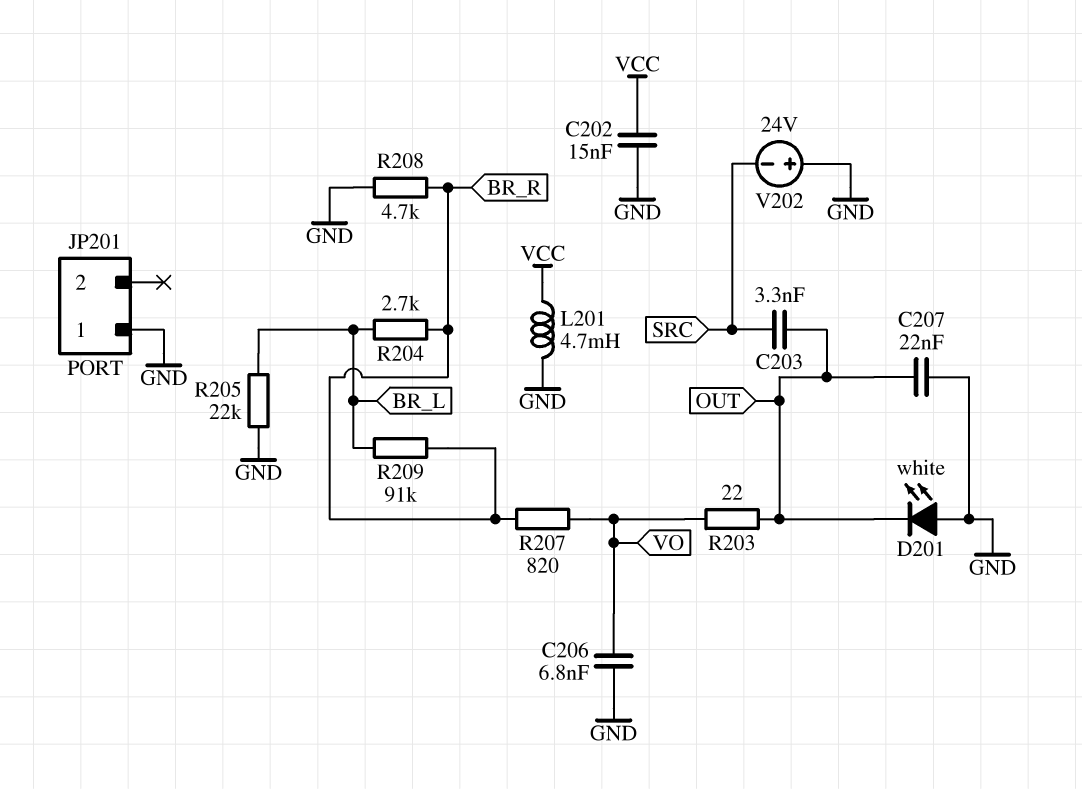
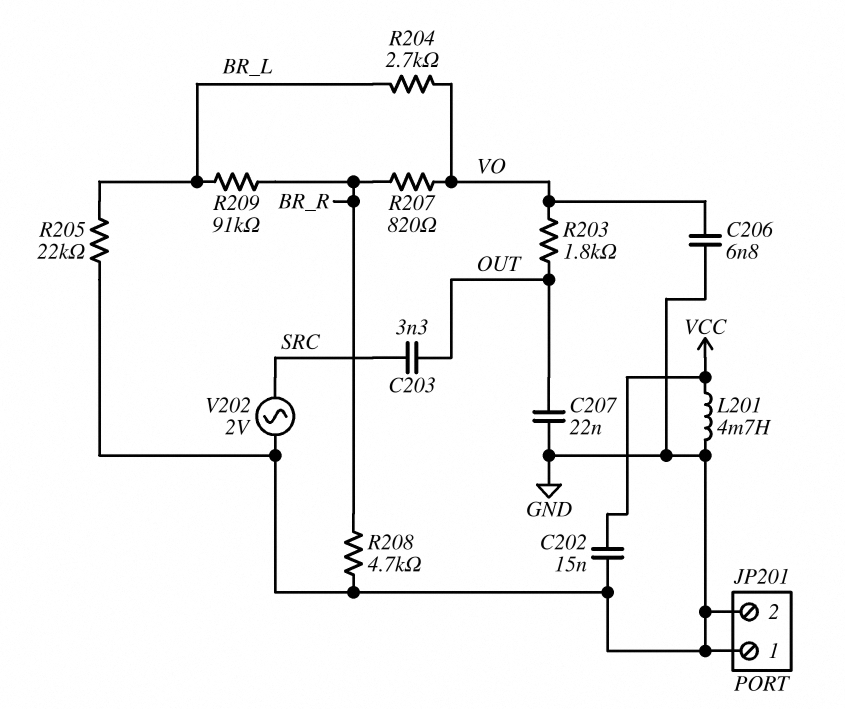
D201: LED white (A GND, K OUT) -> none
JP201 pin 2: none -> GND
R203: 22 (OUT, VO) -> 1.8k (OUT, VO)
R204: 2.7k (BR_L, BR_R) -> 2.7k (BR_L, VO)
V202: 24V (plus GND, minus SRC) -> AC 2V (GND, SRC)

